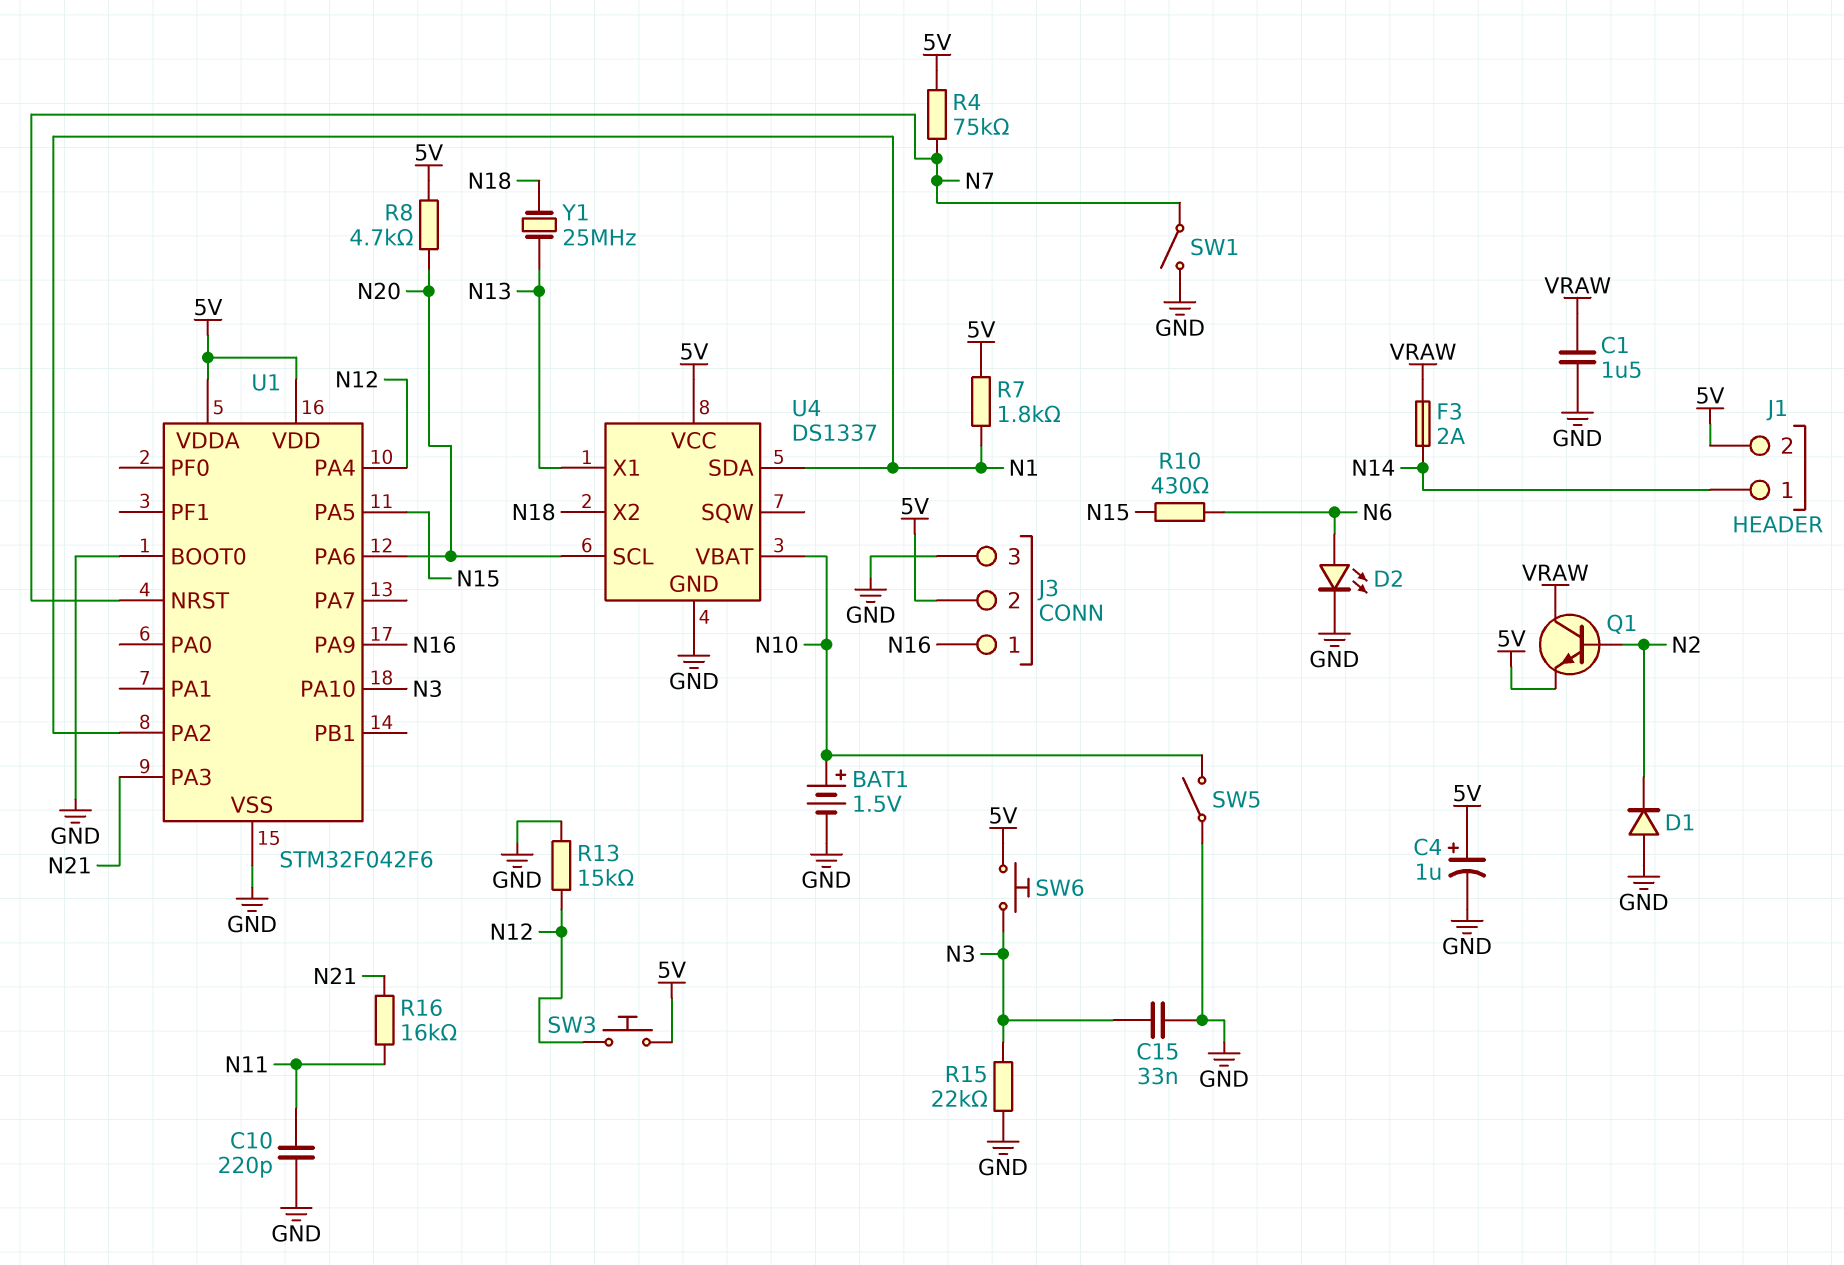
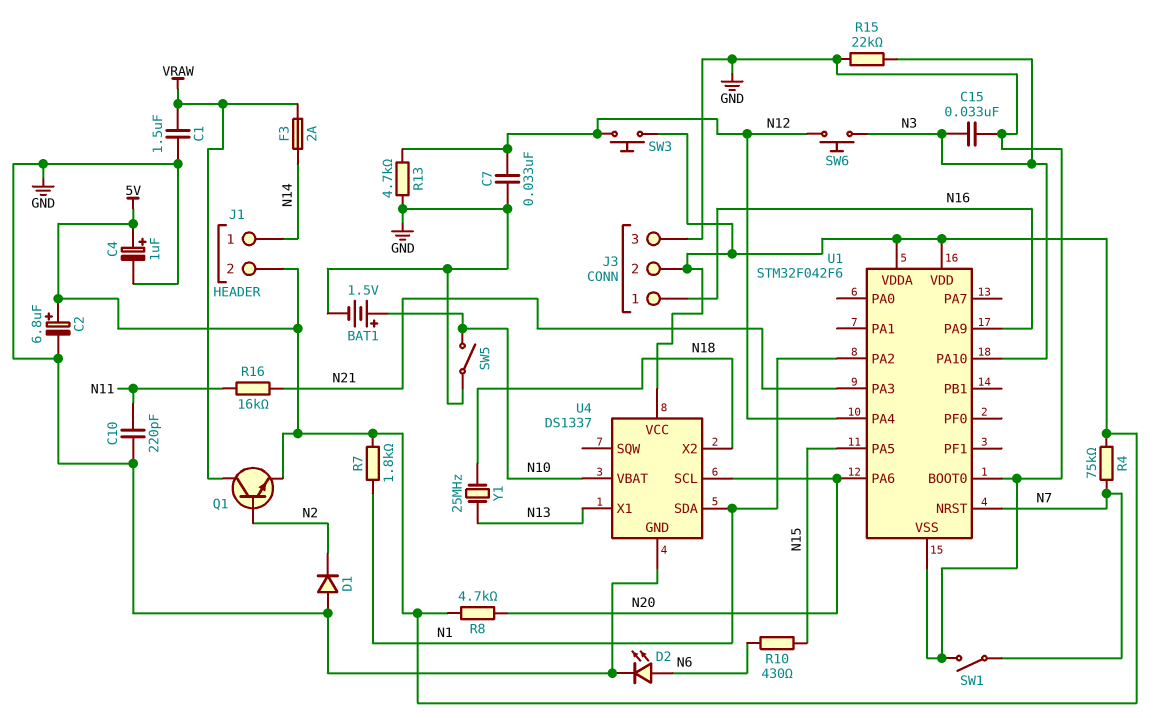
C2: none -> 6.8uF (plus 5V, minus GND)
C7: none -> 33nF (GND, N12)
R13: 15k (GND, N12) -> 4.7k (GND, N12)
SW6: button (5V, N3) -> button (N3, N12)

